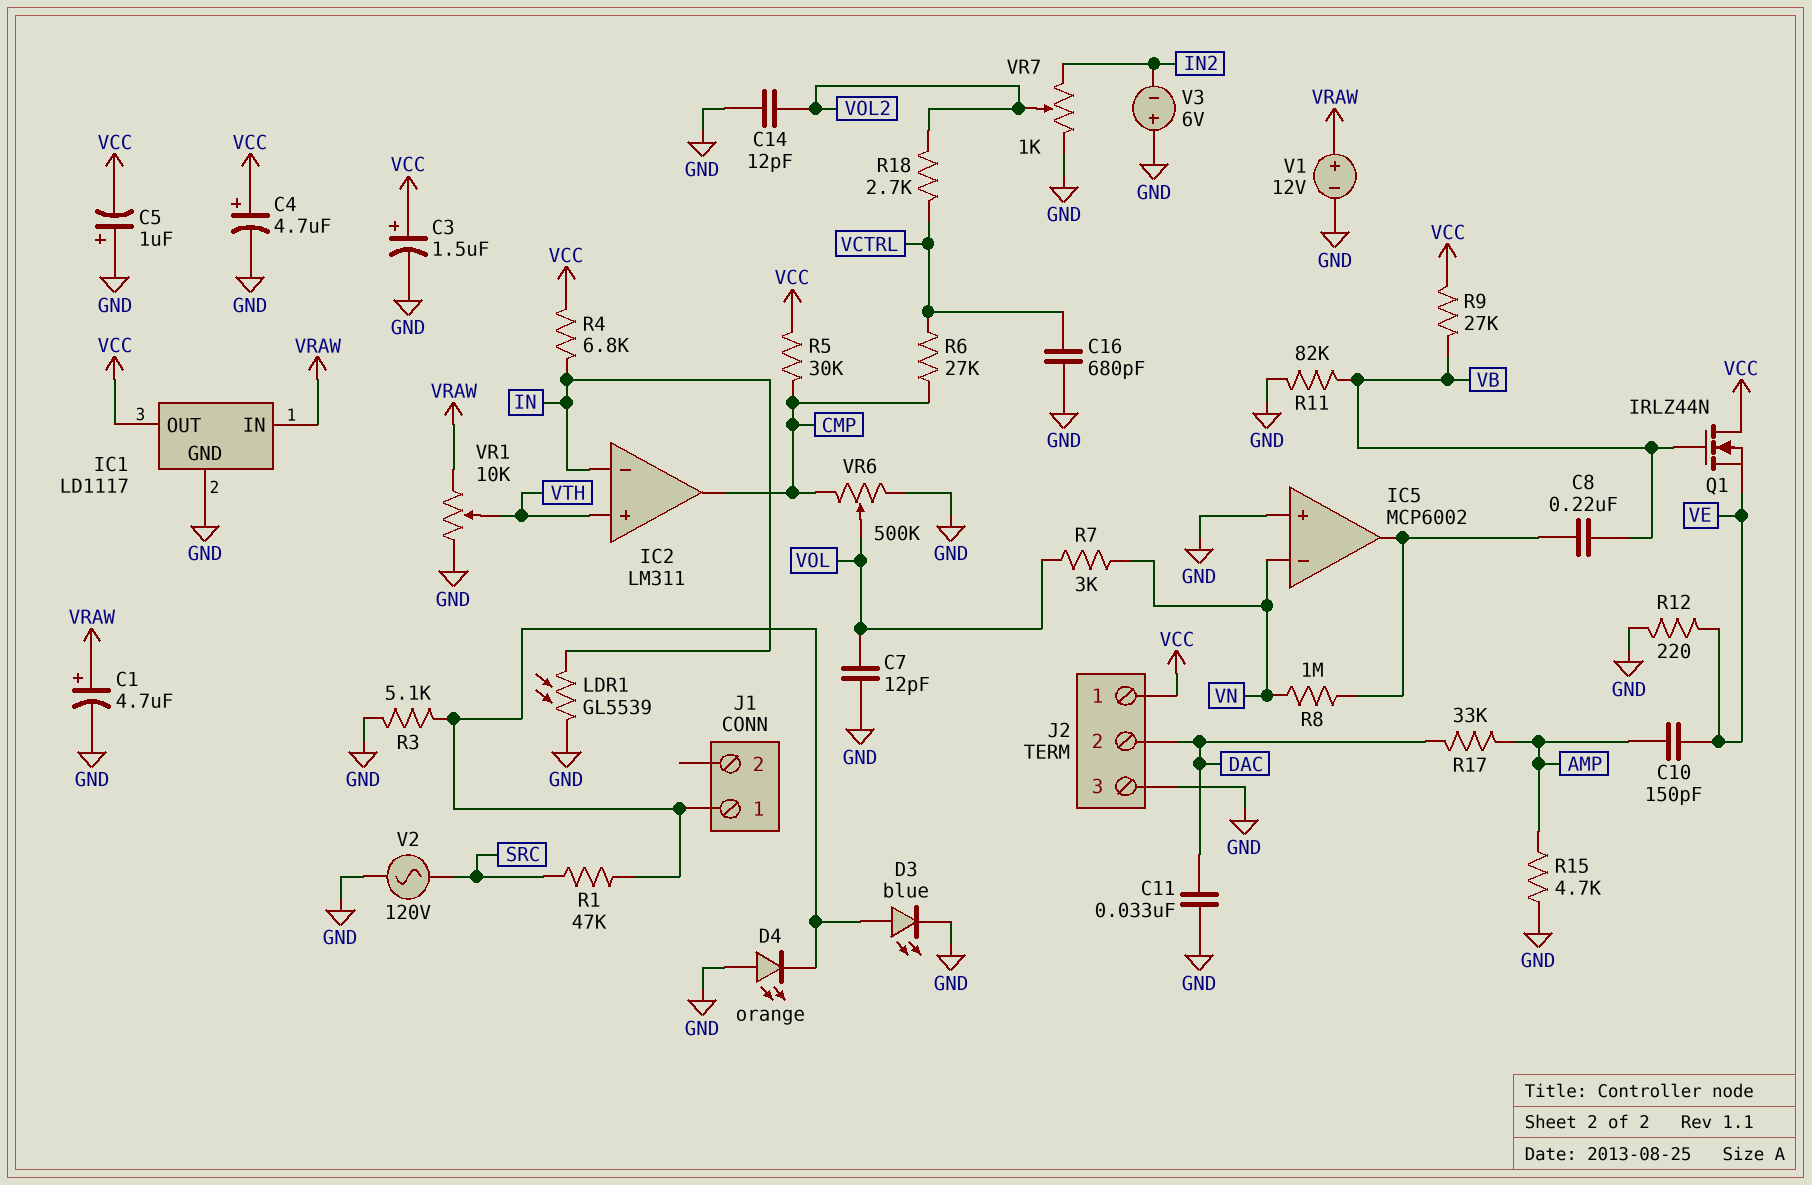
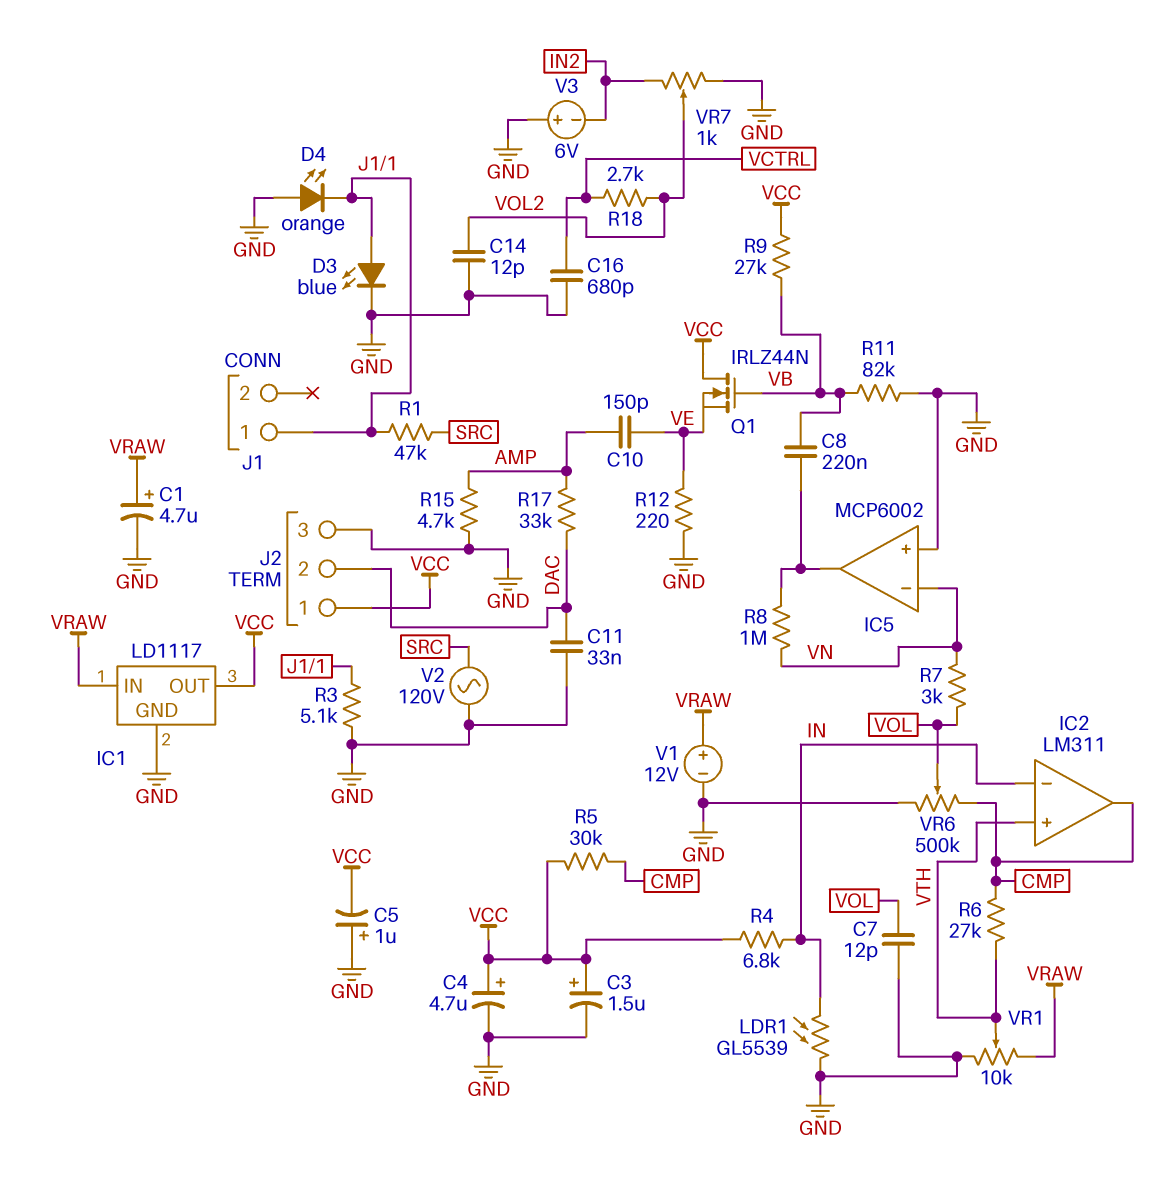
R6: 27k (CMP, VCTRL) -> 27k (CMP, VTH)

